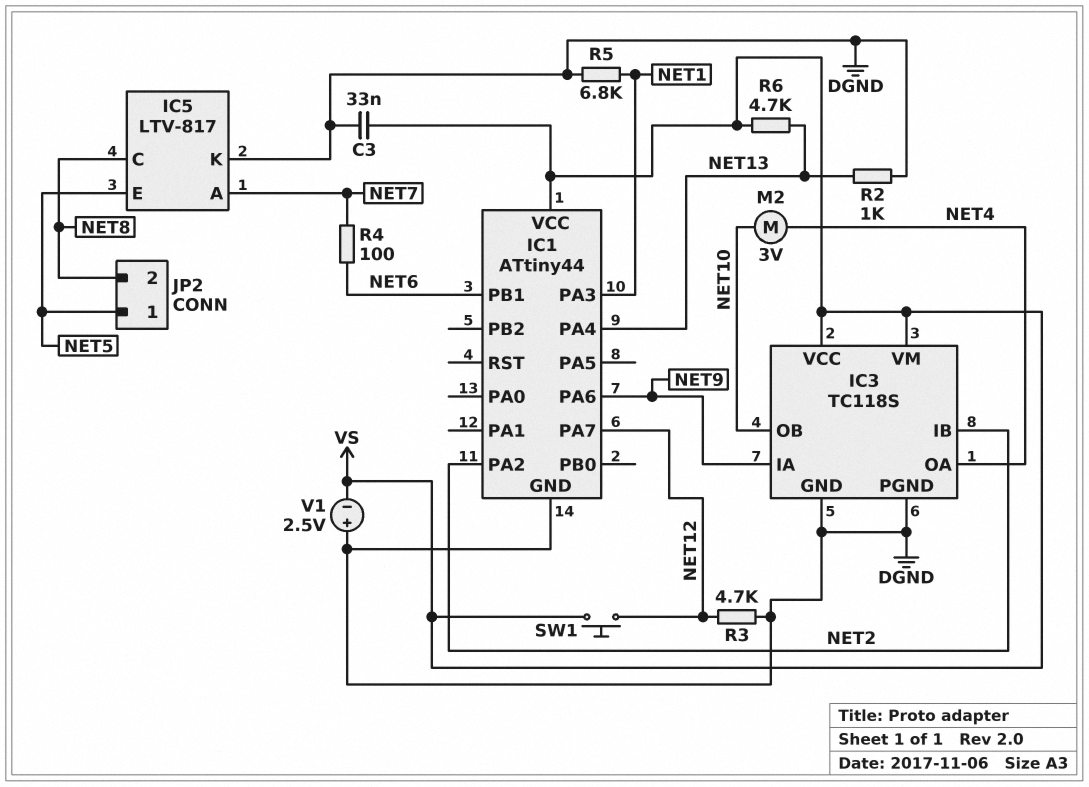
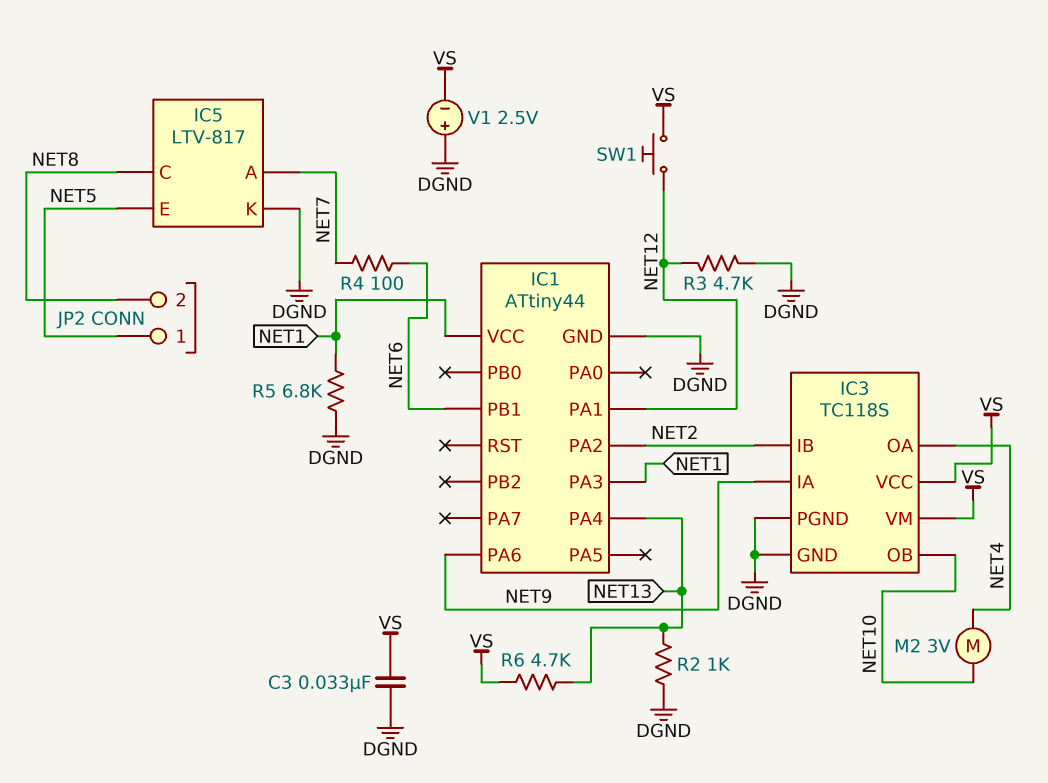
IC1 pin PA1: none -> NET12
IC1 pin PA7: NET12 -> none
IC1 pin VCC: VS -> NET1

